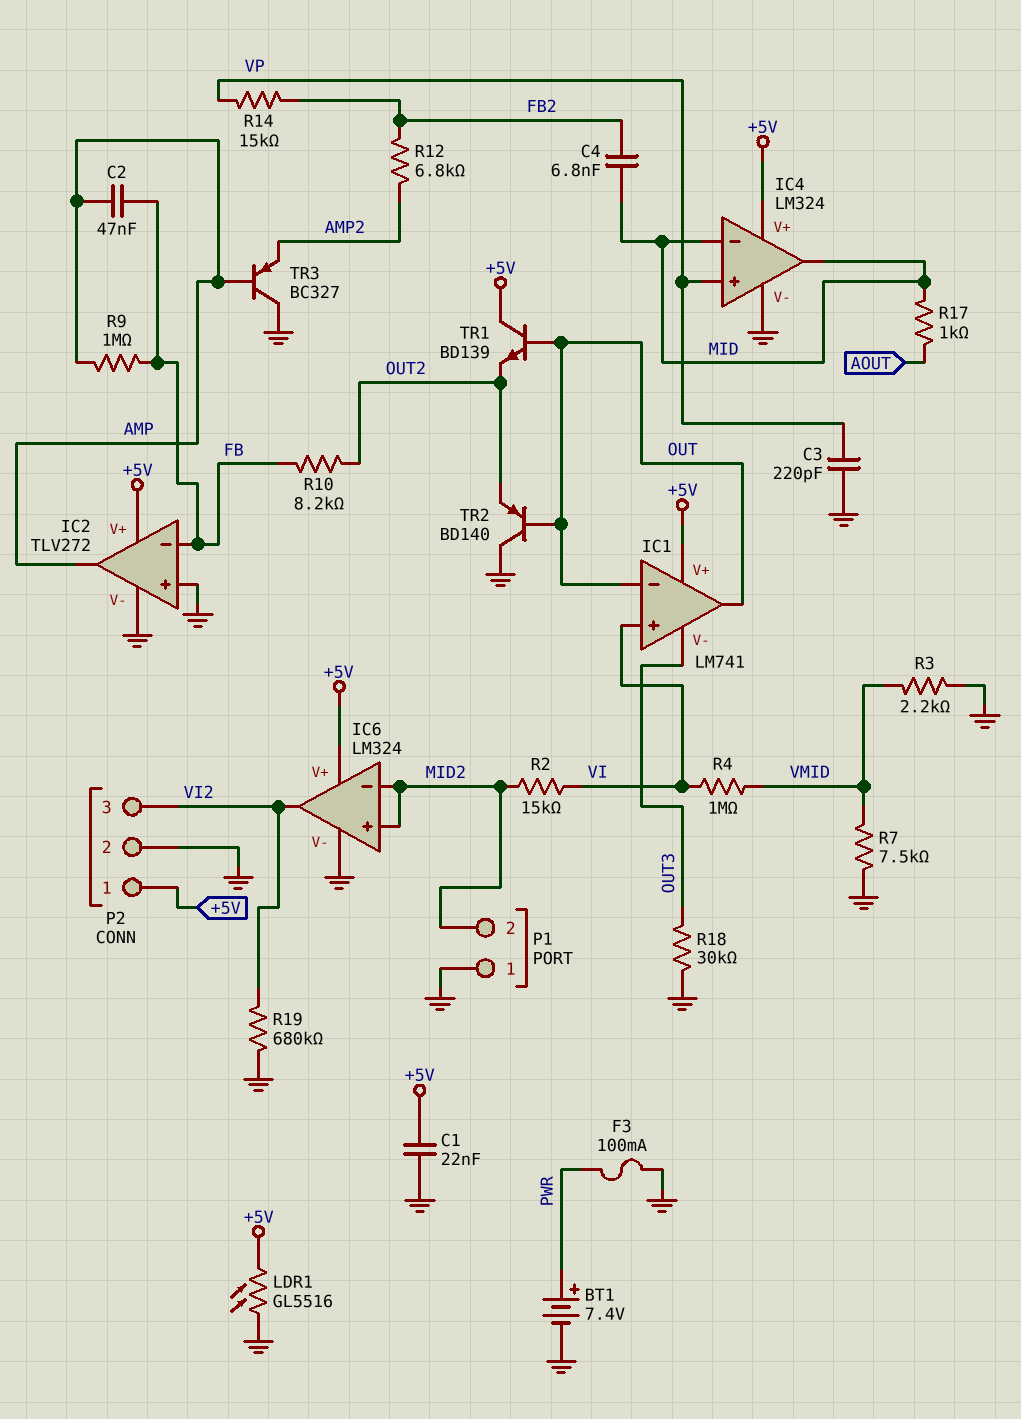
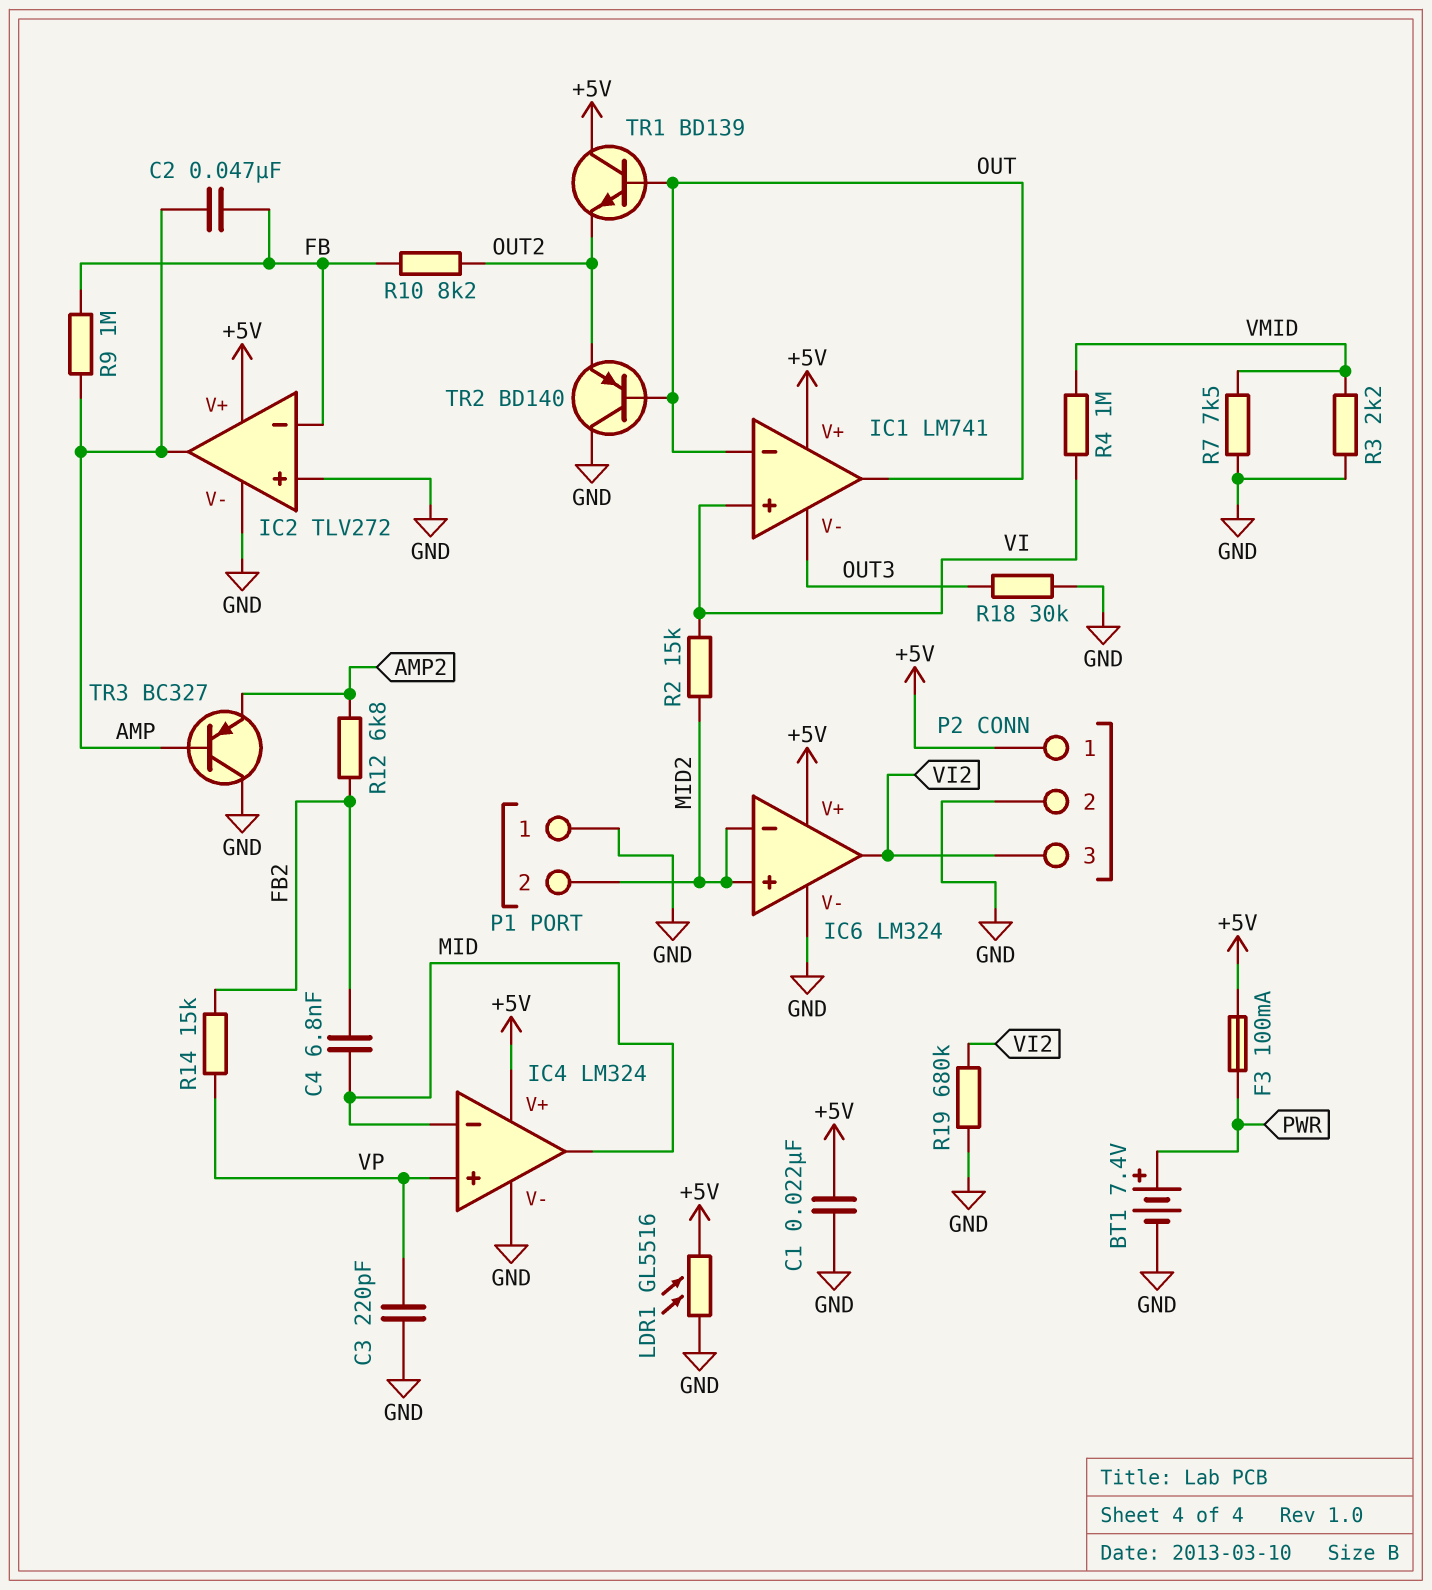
F3: 100mA (GND, PWR) -> 100mA (+5V, PWR)
R17: 1k (AOUT, MID) -> none

